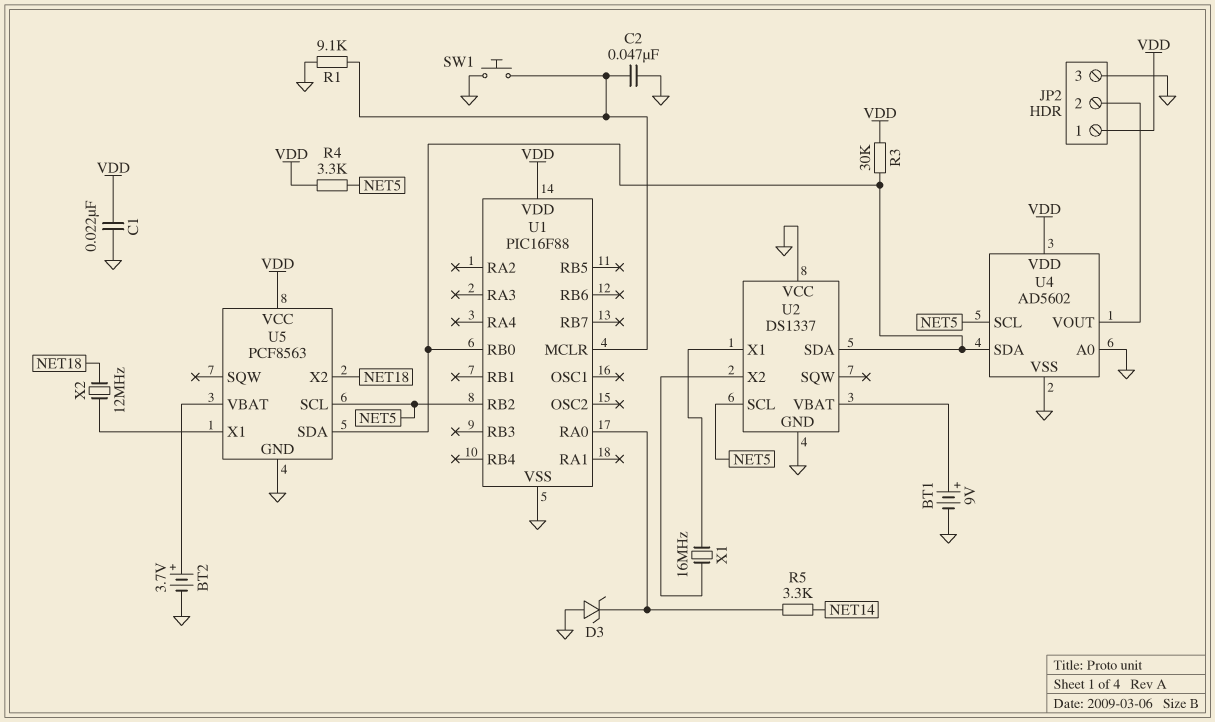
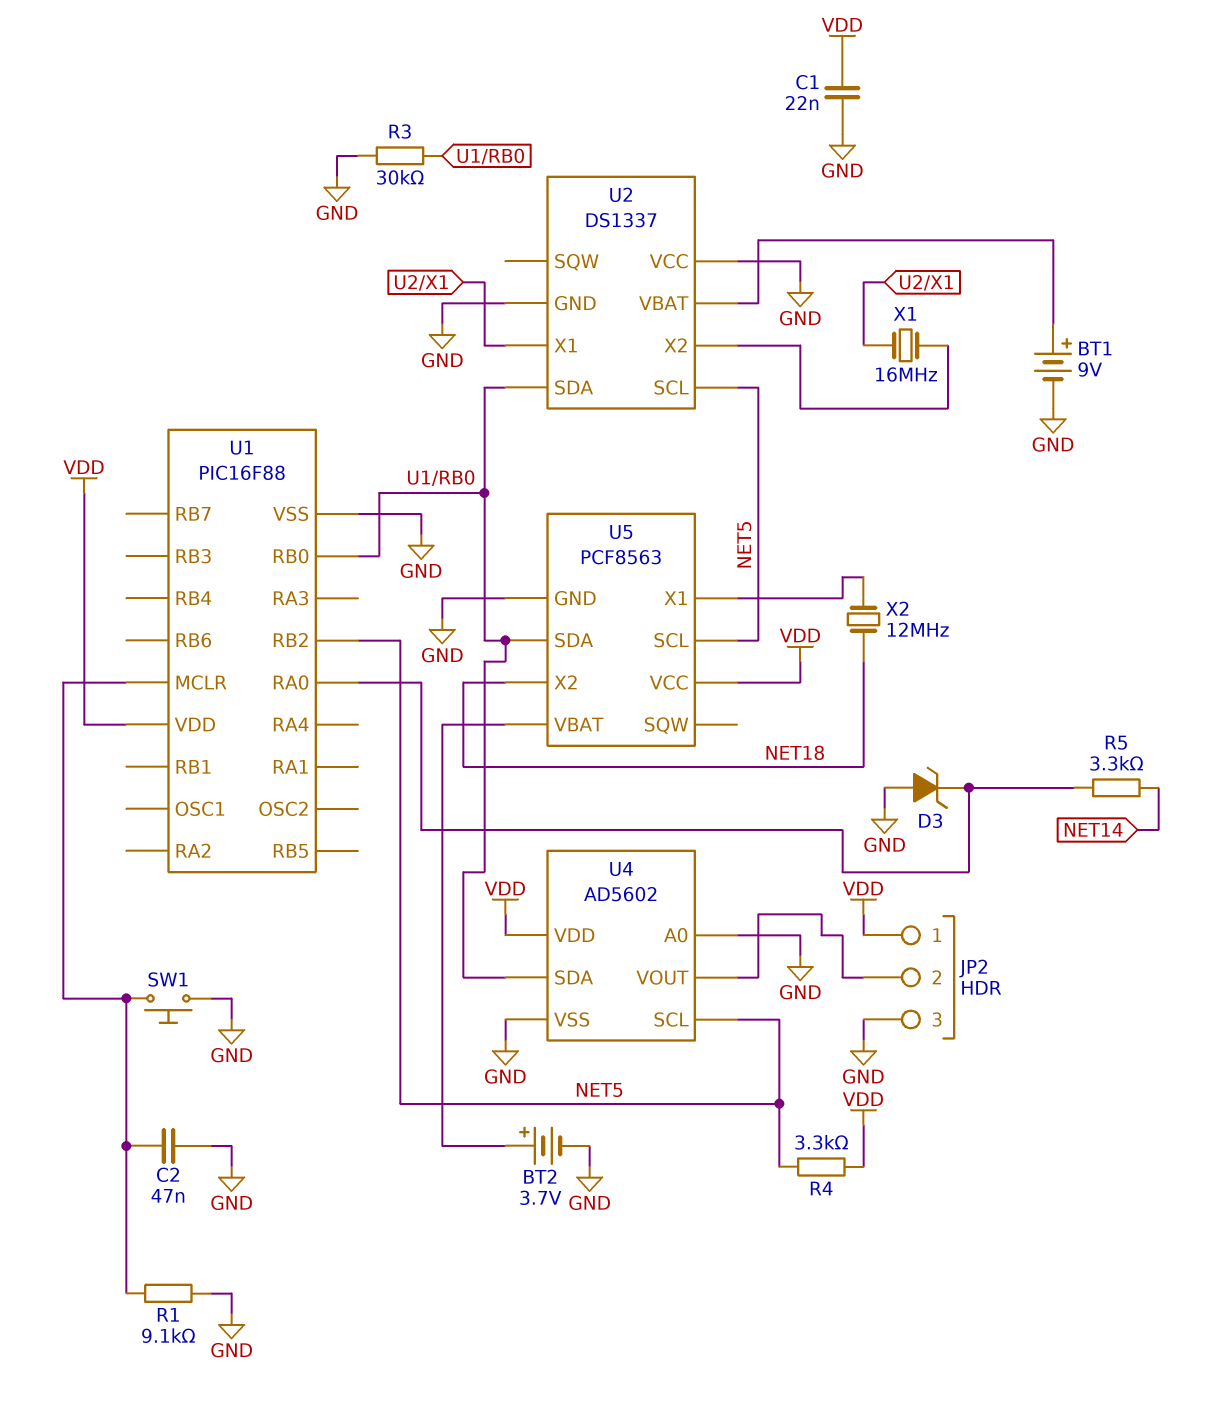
R3: 30k (U1/RB0, VDD) -> 30k (GND, U1/RB0)

